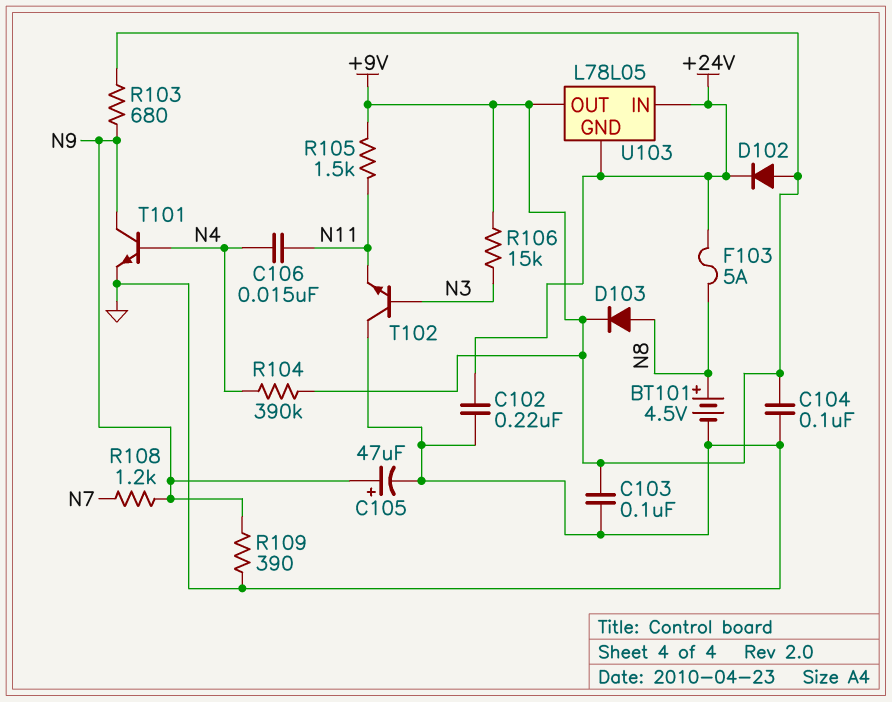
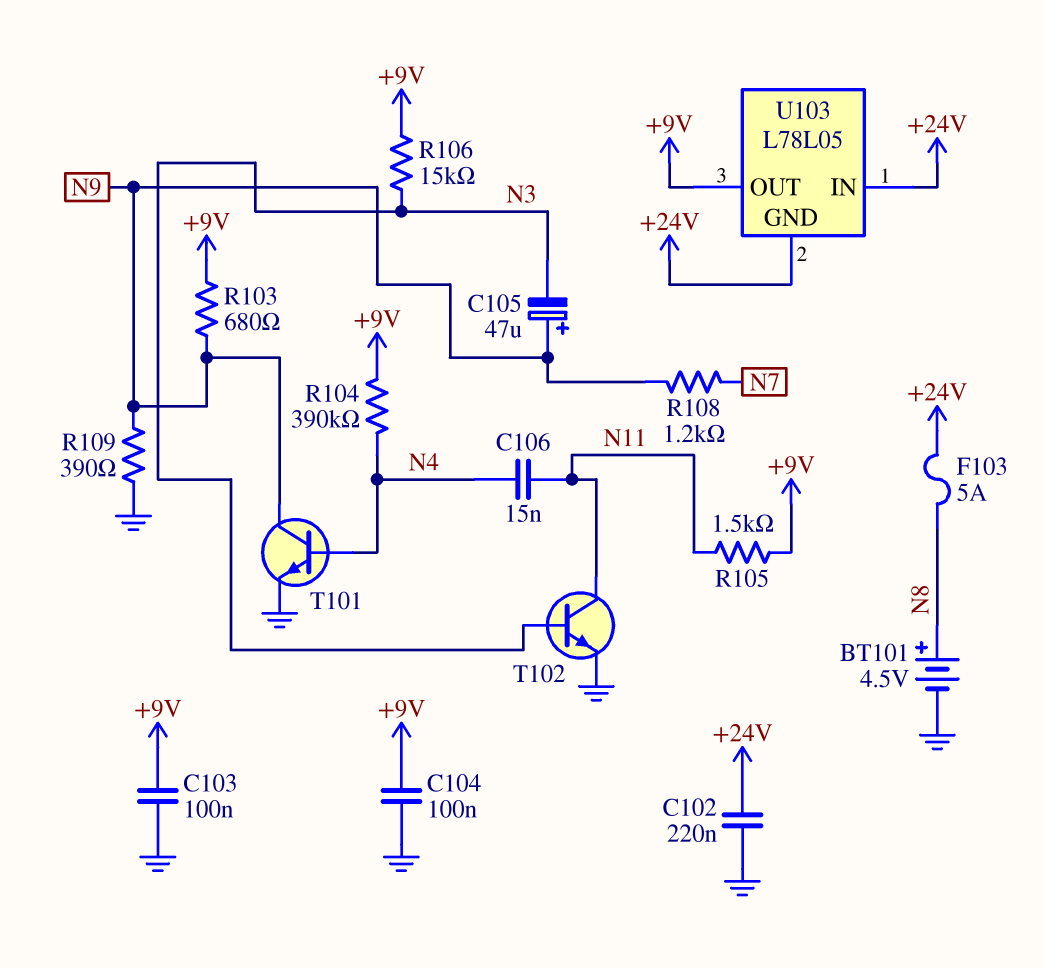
C105: 47uF (plus N9, minus GND) -> 47uF (plus N9, minus N3)
D102: diode (A +9V, K +24V) -> none
D103: diode (A N8, K +9V) -> none
T102: NPN (B N3, C GND, E N11) -> NPN (B N3, C N11, E GND)

